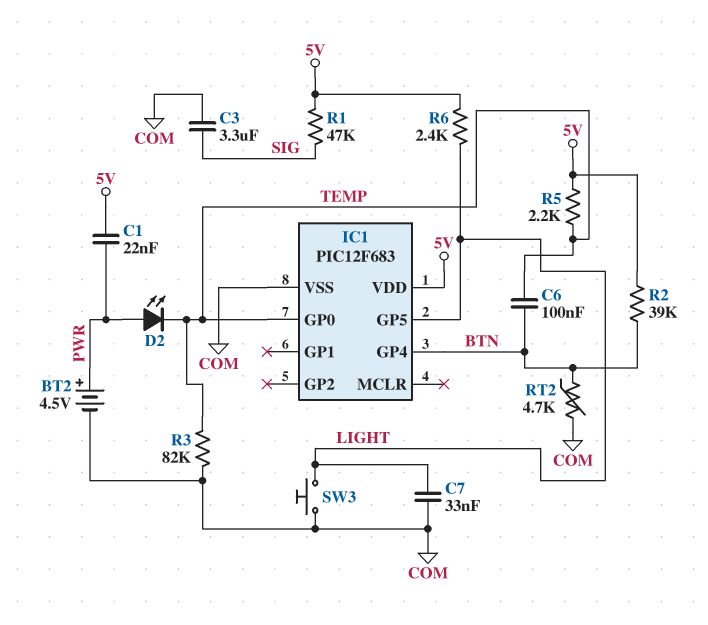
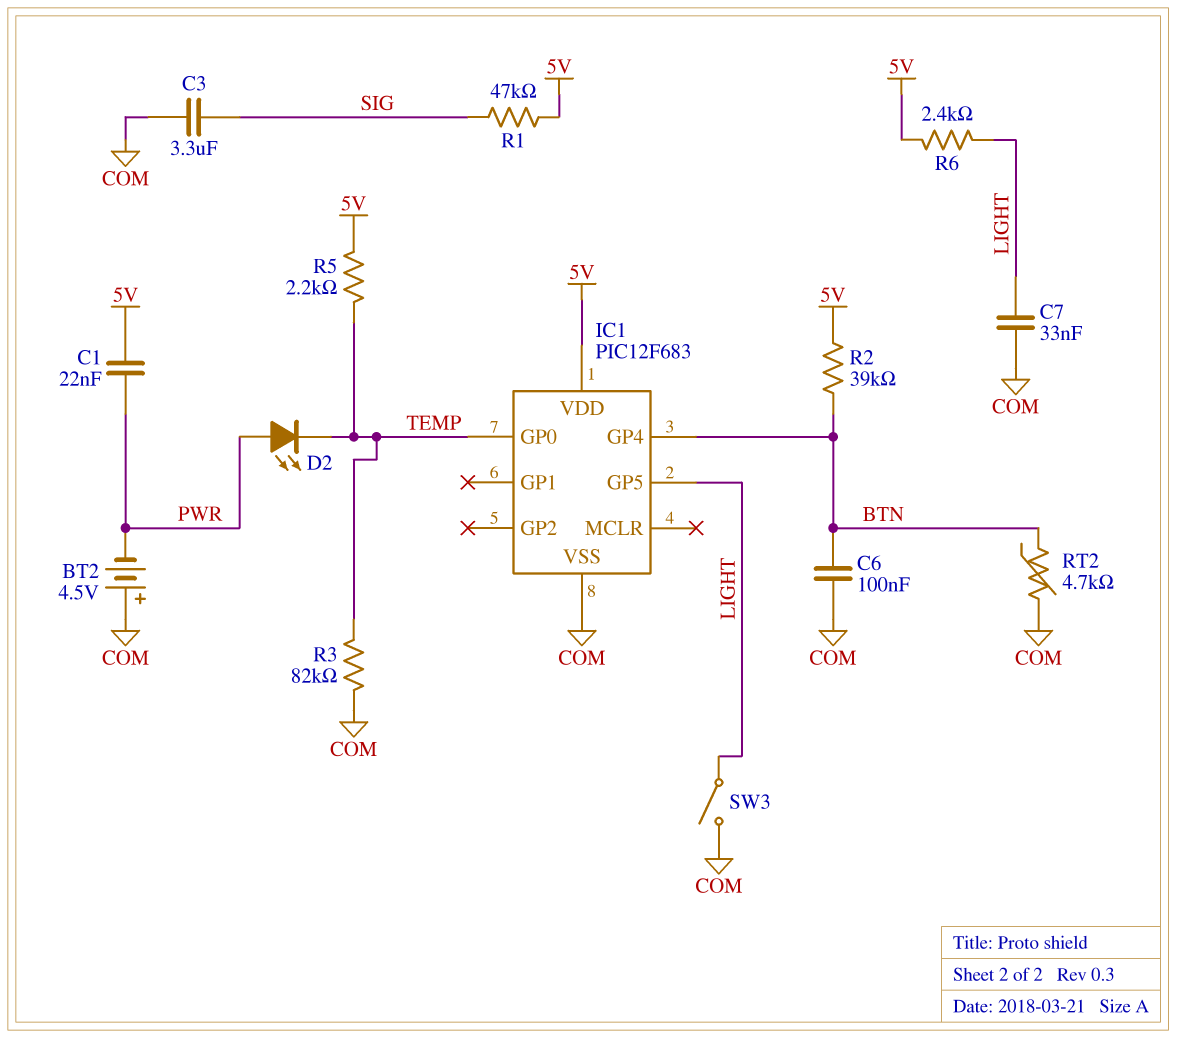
BT2: 4.5V (plus PWR, minus COM) -> 4.5V (plus COM, minus PWR)
C6: 100nF (BTN, TEMP) -> 100nF (BTN, COM)
SW3: button (COM, LIGHT) -> switch (COM, LIGHT)

